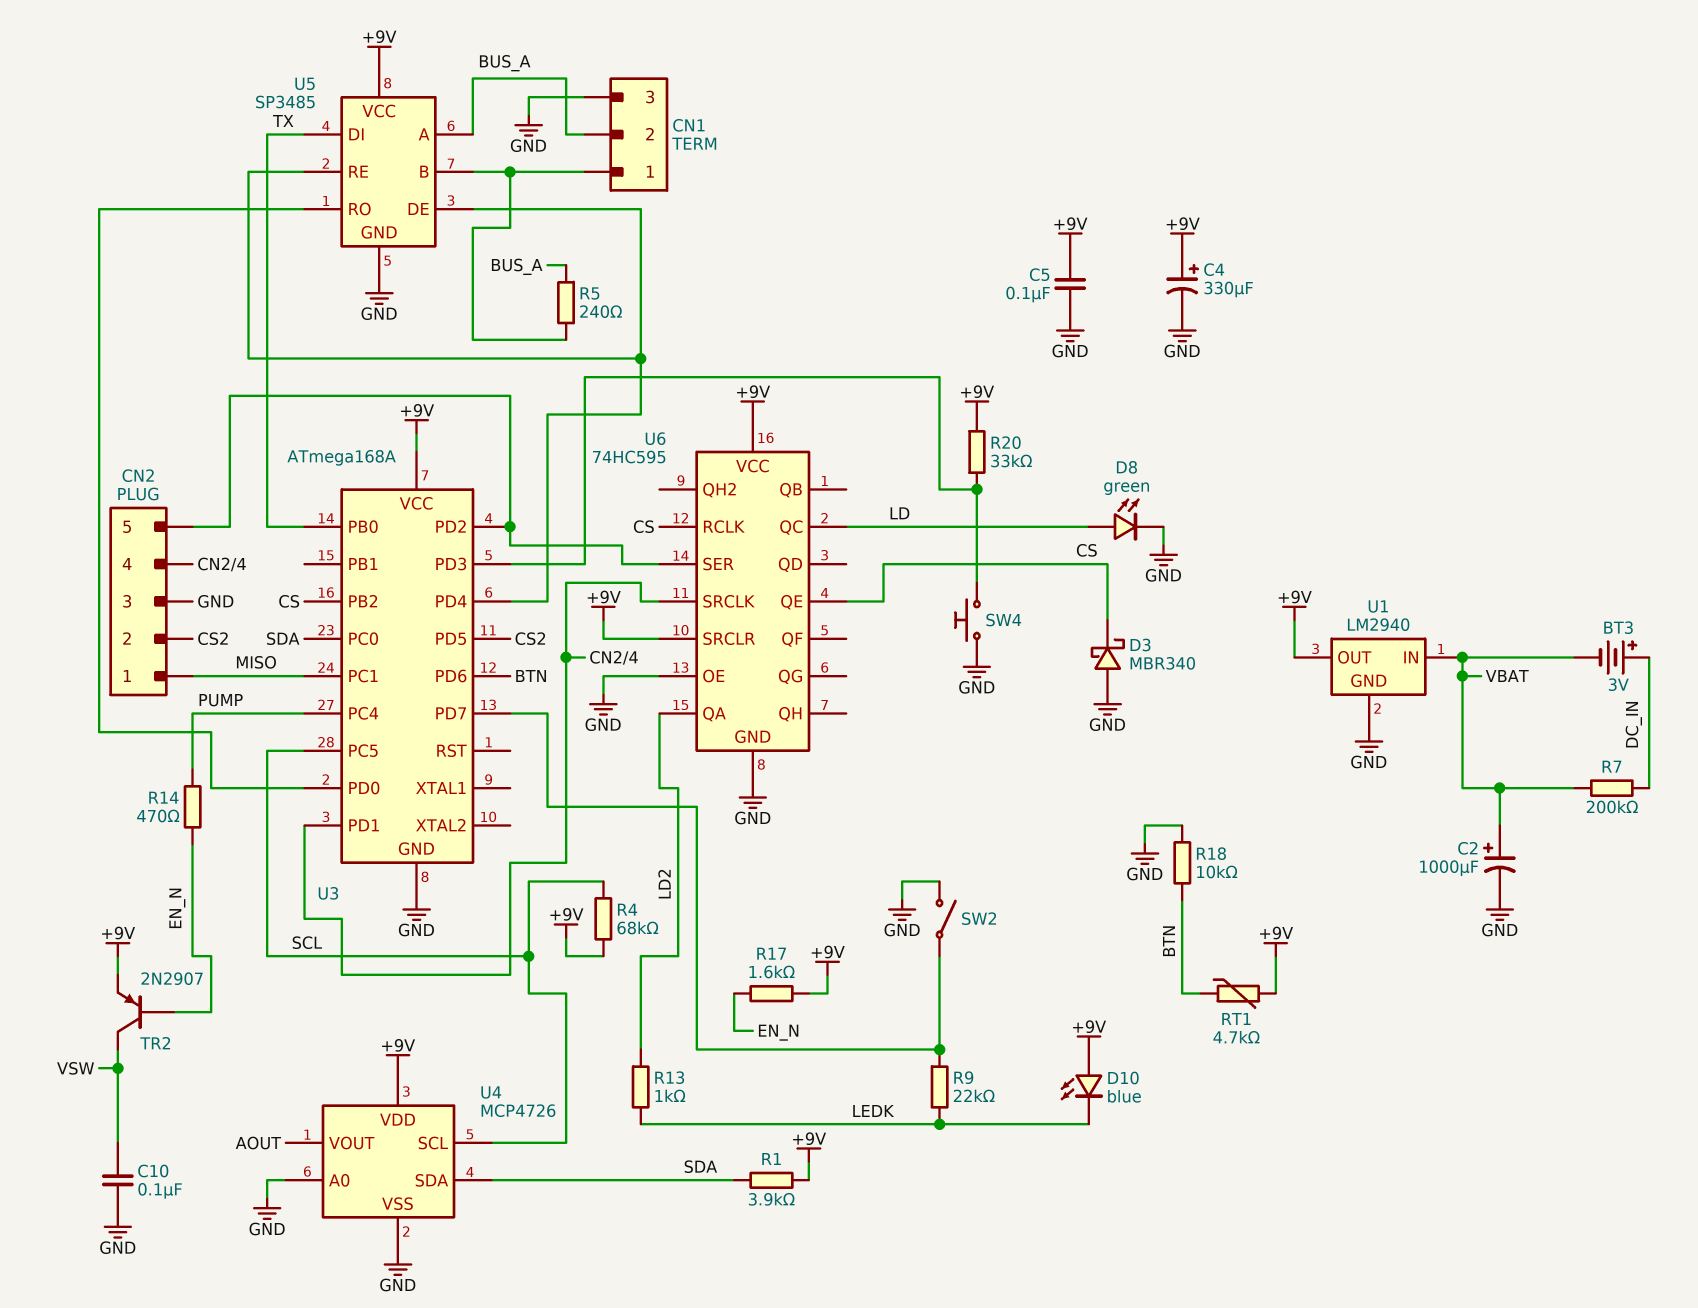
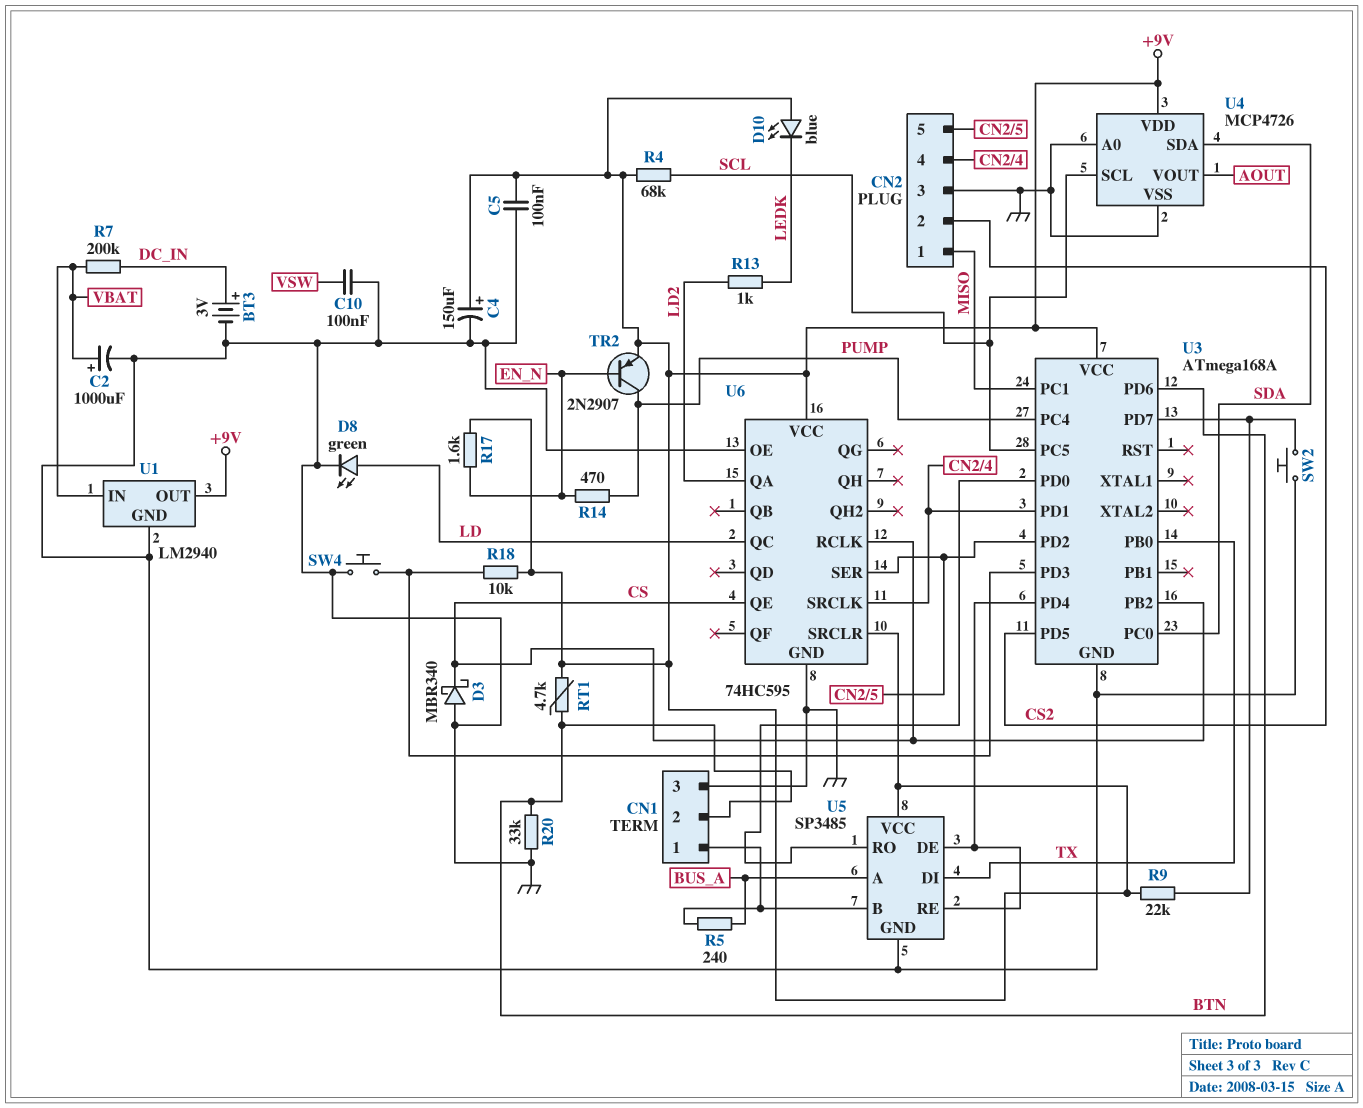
BT3: 3V (plus DC_IN, minus VBAT) -> 3V (plus DC_IN, minus GND)
C4: 330uF (plus +9V, minus GND) -> 150uF (plus +9V, minus GND)
CN1 pin 2: BUS_A -> BTN
R1: 3.9k (+9V, SDA) -> none
R9: 22k (LEDK, U3/PD7) -> 22k (+9V, U3/PD7)
R18: 10k (BTN, GND) -> 10k (+9V, U3/PD3)
R20: 33k (+9V, U3/PD3) -> 33k (BTN, GND)
SW2: switch (GND, U3/PD7) -> button (GND, U3/PD7)
TR2: PNP 2N2907 (B EN_N, C VSW, E +9V) -> PNP 2N2907 (B EN_N, C PUMP, E +9V)

